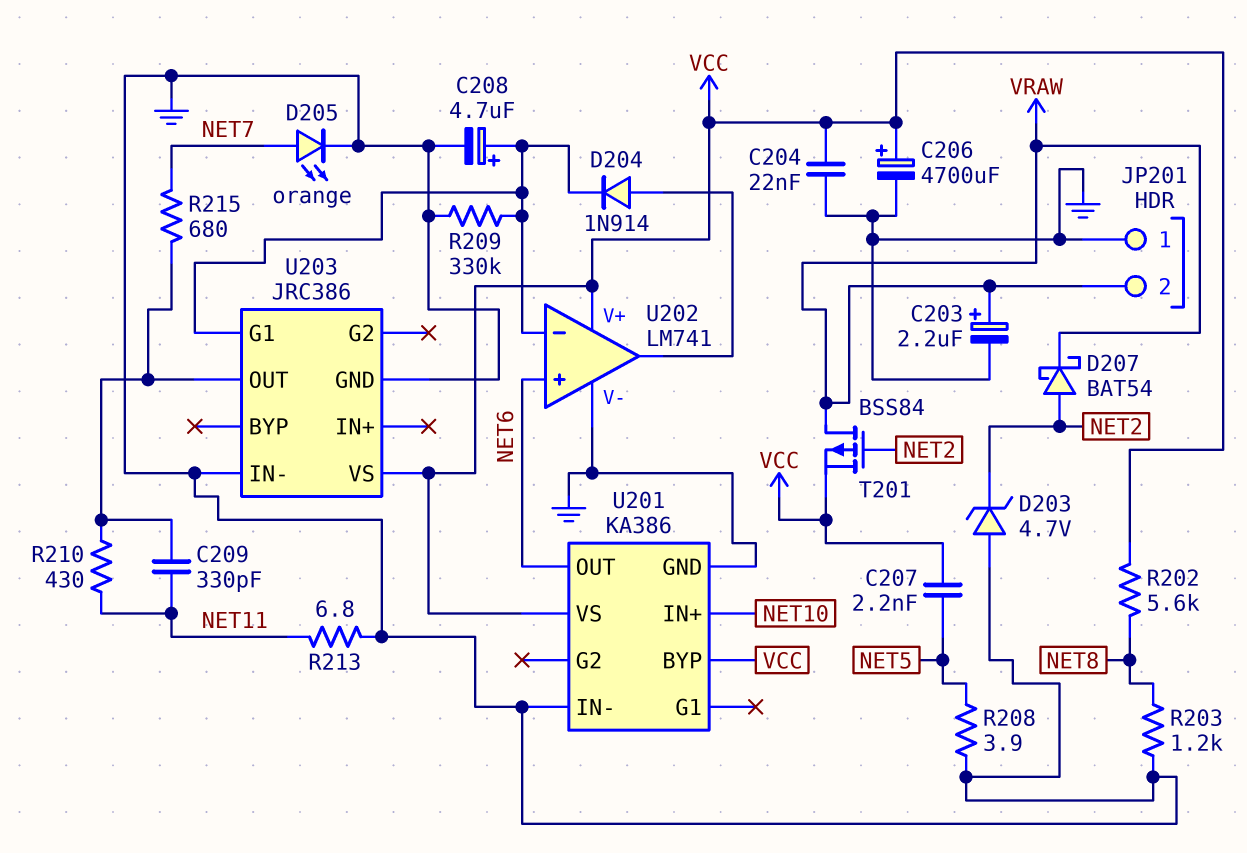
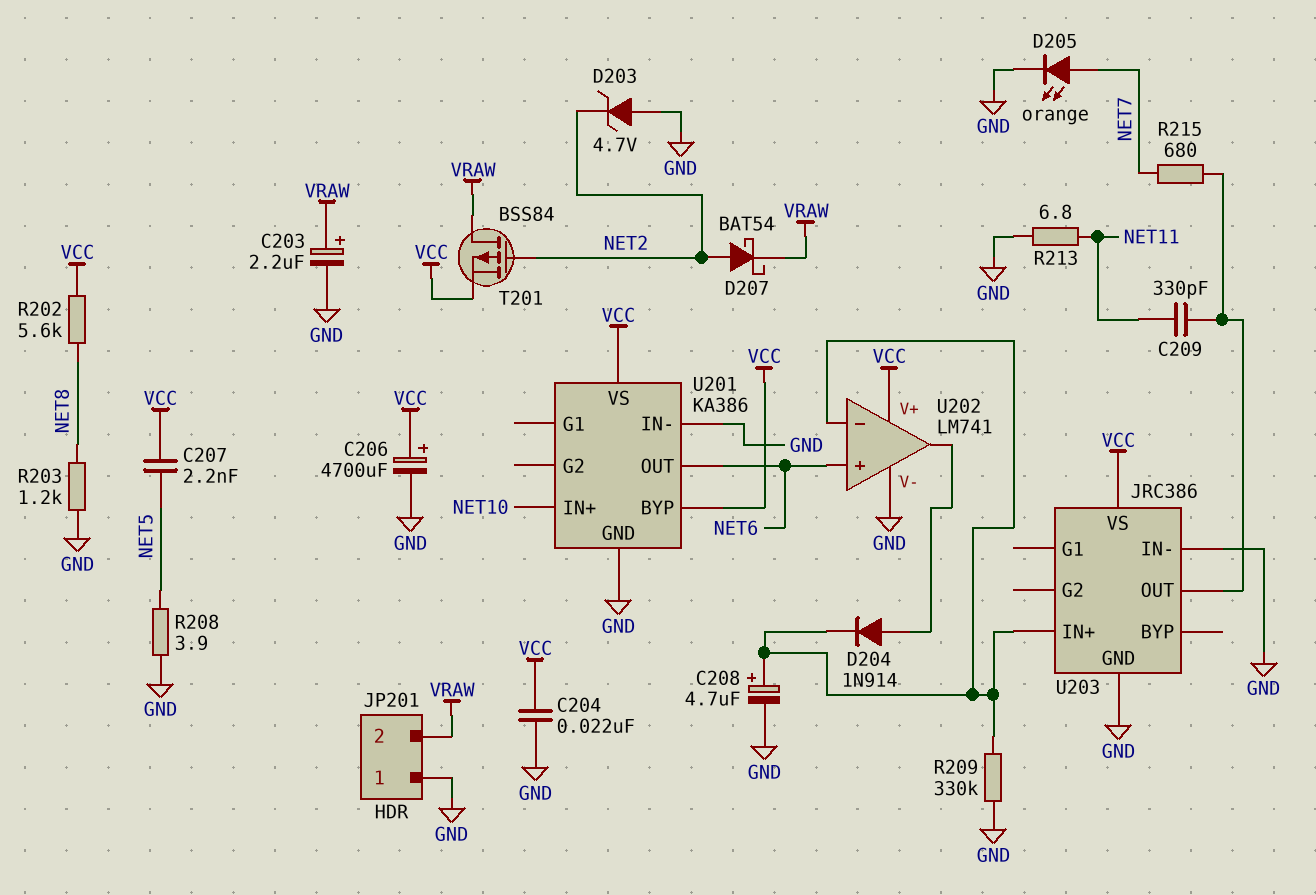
R210: 430 (NET11, U203/OUT) -> none
U203 pin G1: U202/in- -> none
U203 pin IN+: none -> U202/in-

